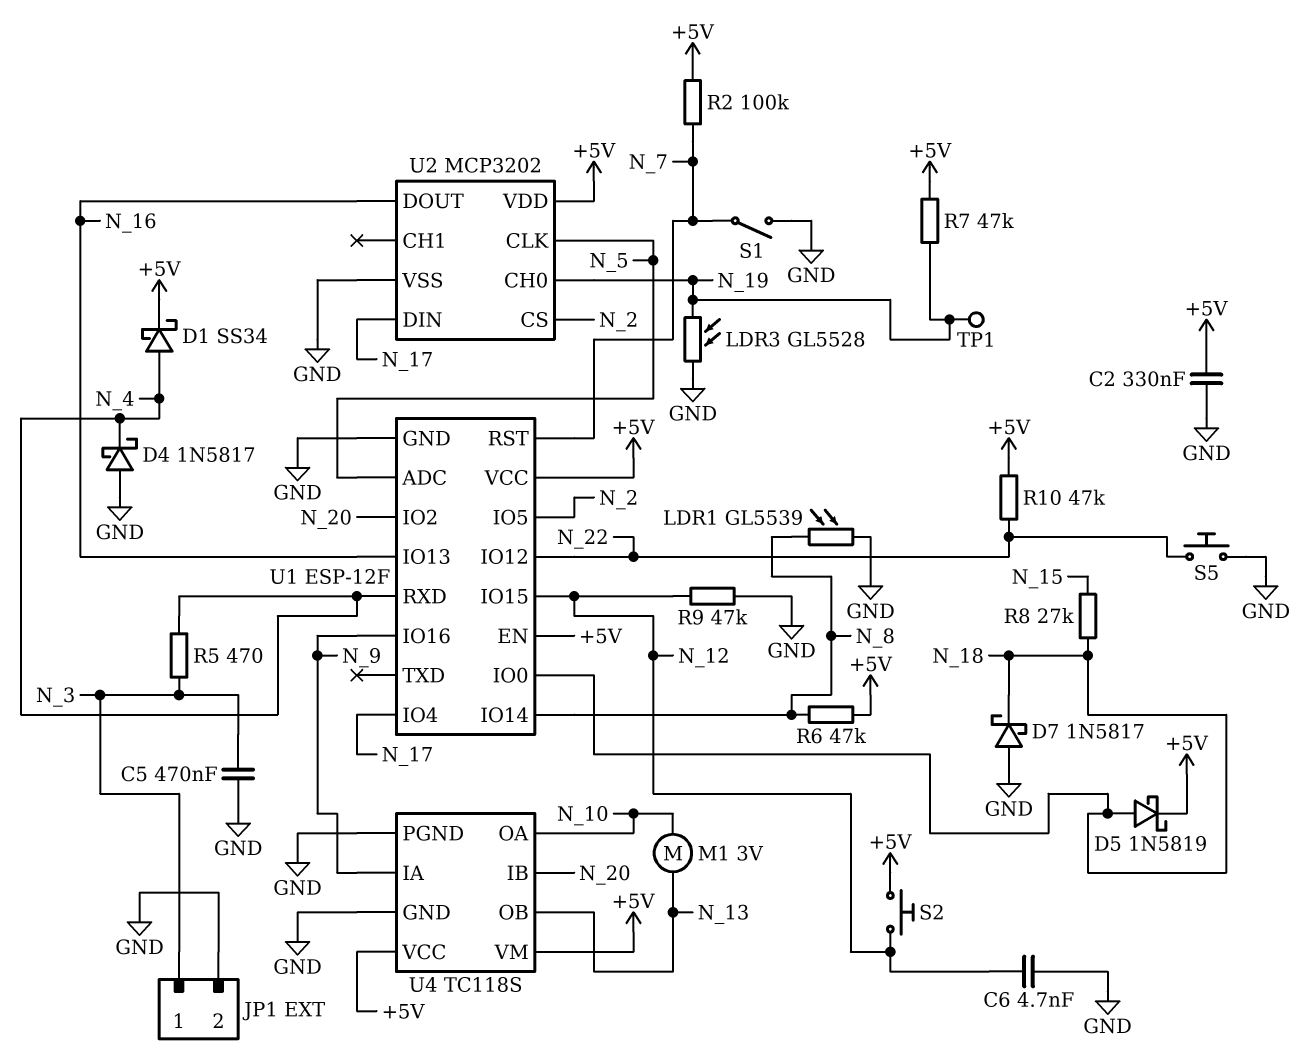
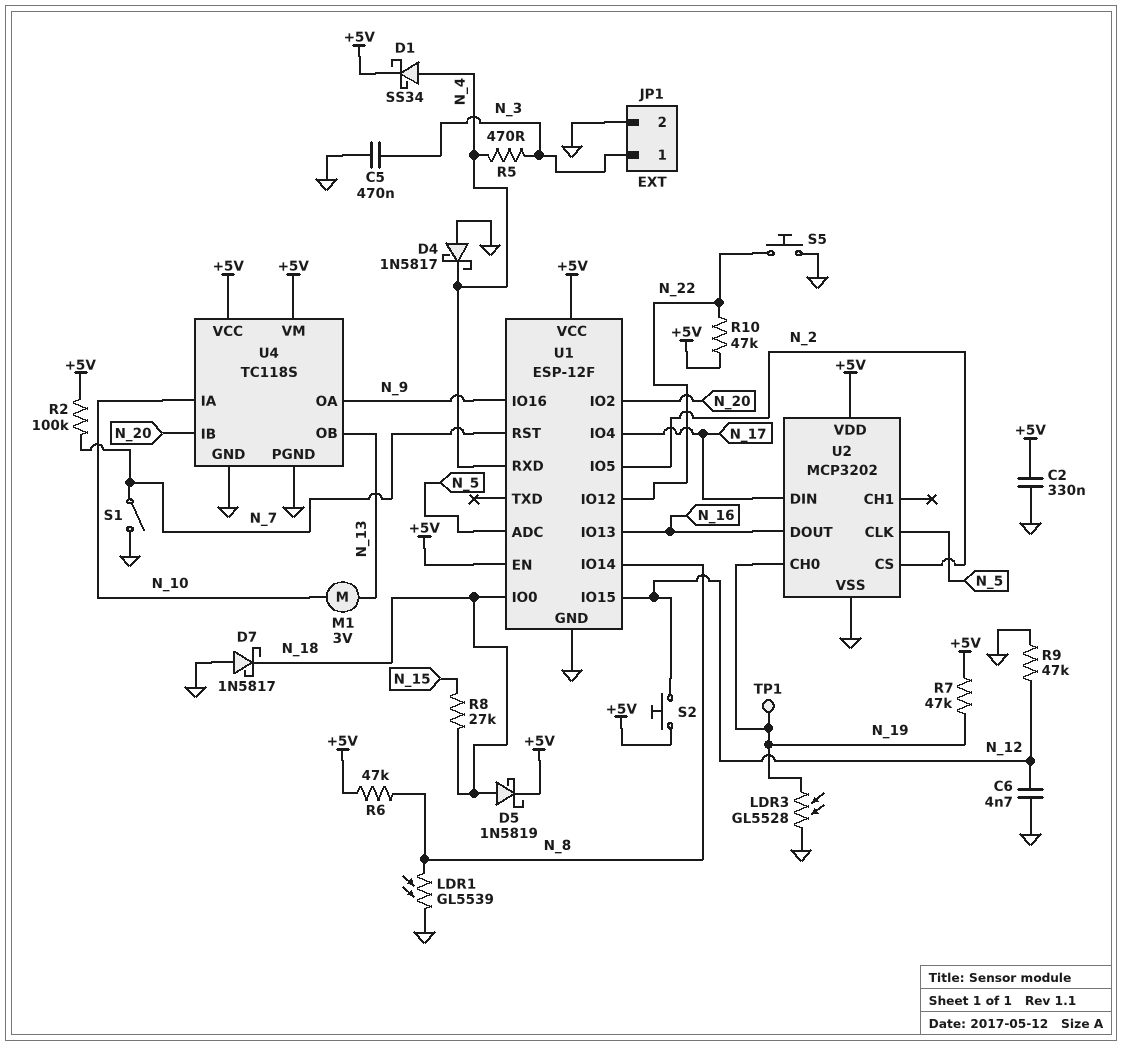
U4 pin IA: N_9 -> N_10
U4 pin OA: N_10 -> N_9

